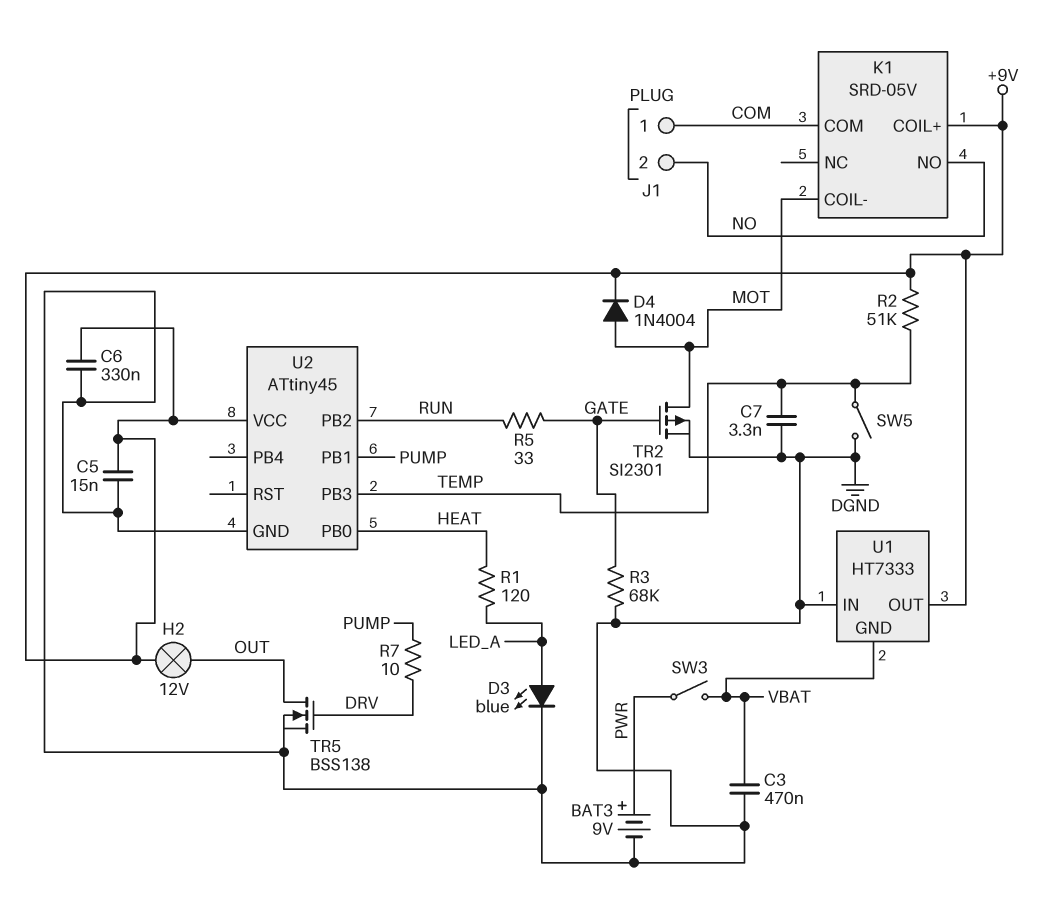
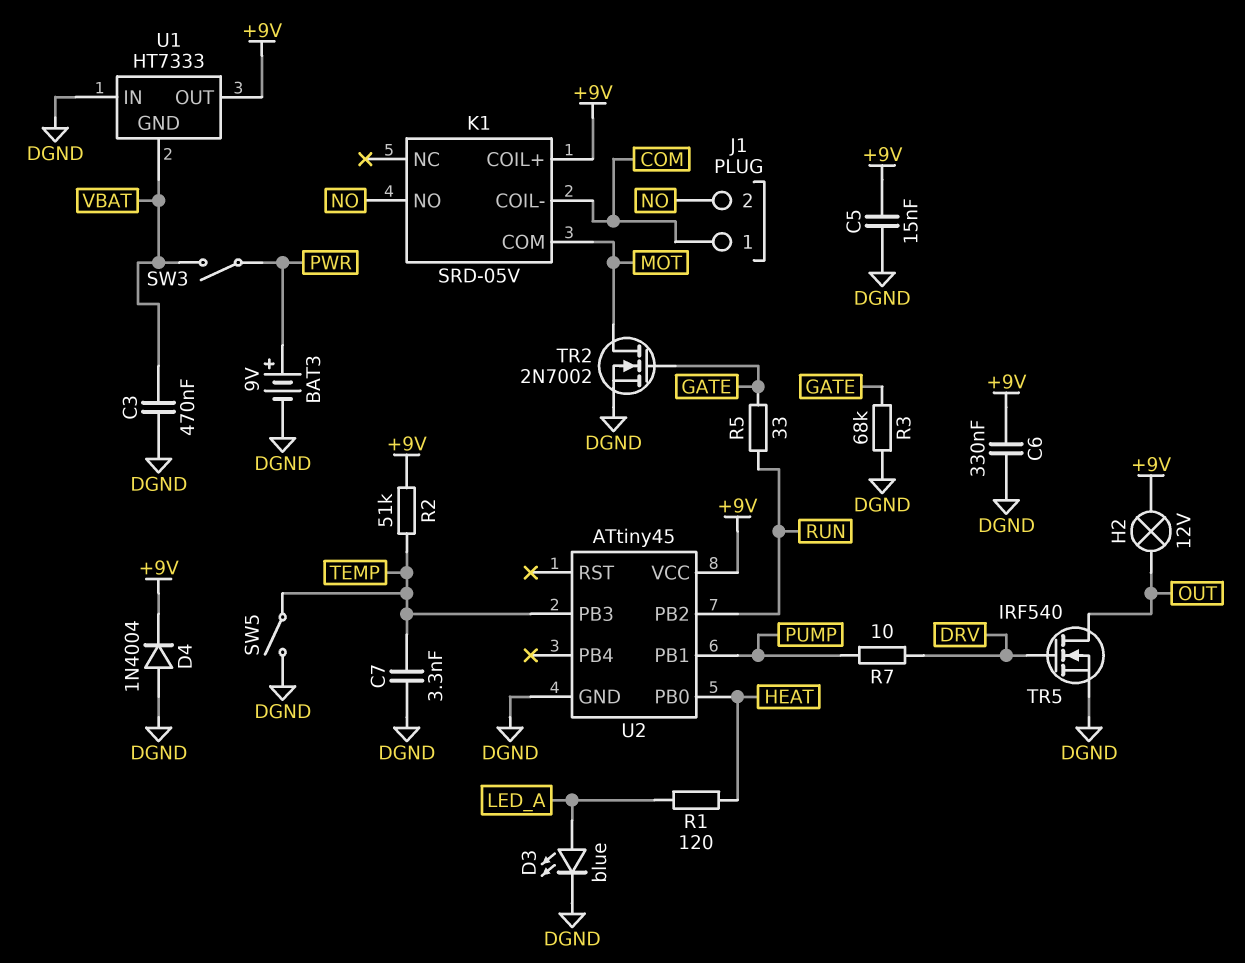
D4: diode 1N4004 (A MOT, K +9V) -> diode 1N4004 (A DGND, K +9V)
K1 pin COIL-: MOT -> COM
K1 pin COM: COM -> MOT
TR2: PMOS SI2301 (G GATE, D MOT, S DGND) -> NMOS 2N7002 (G GATE, D MOT, S DGND)
TR5: NMOS BSS138 (G DRV, D OUT, S DGND) -> NMOS IRF540 (G DRV, D OUT, S DGND)

